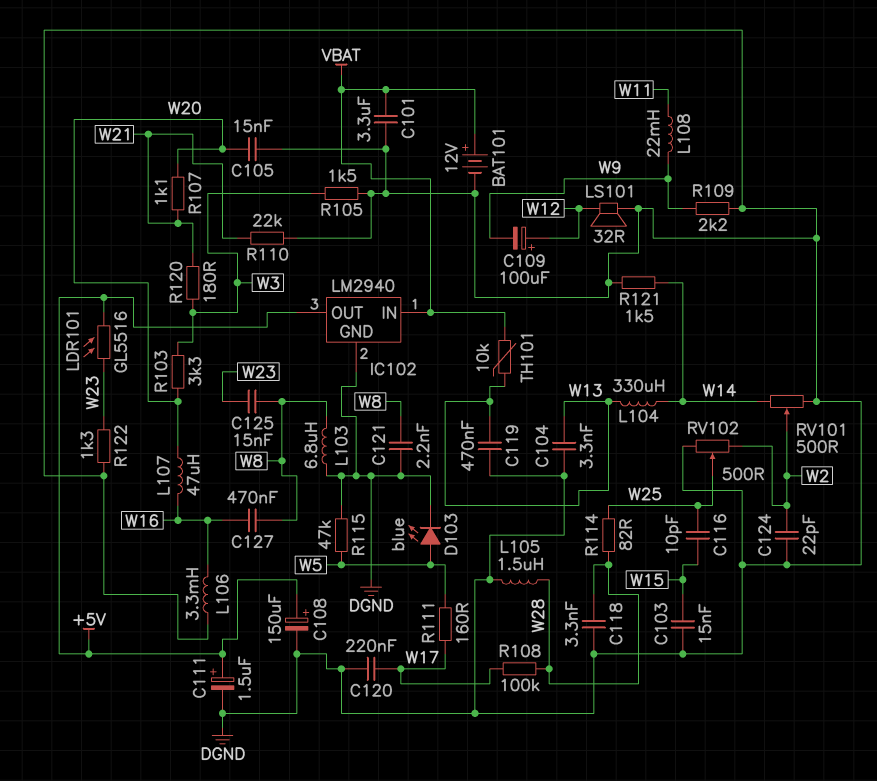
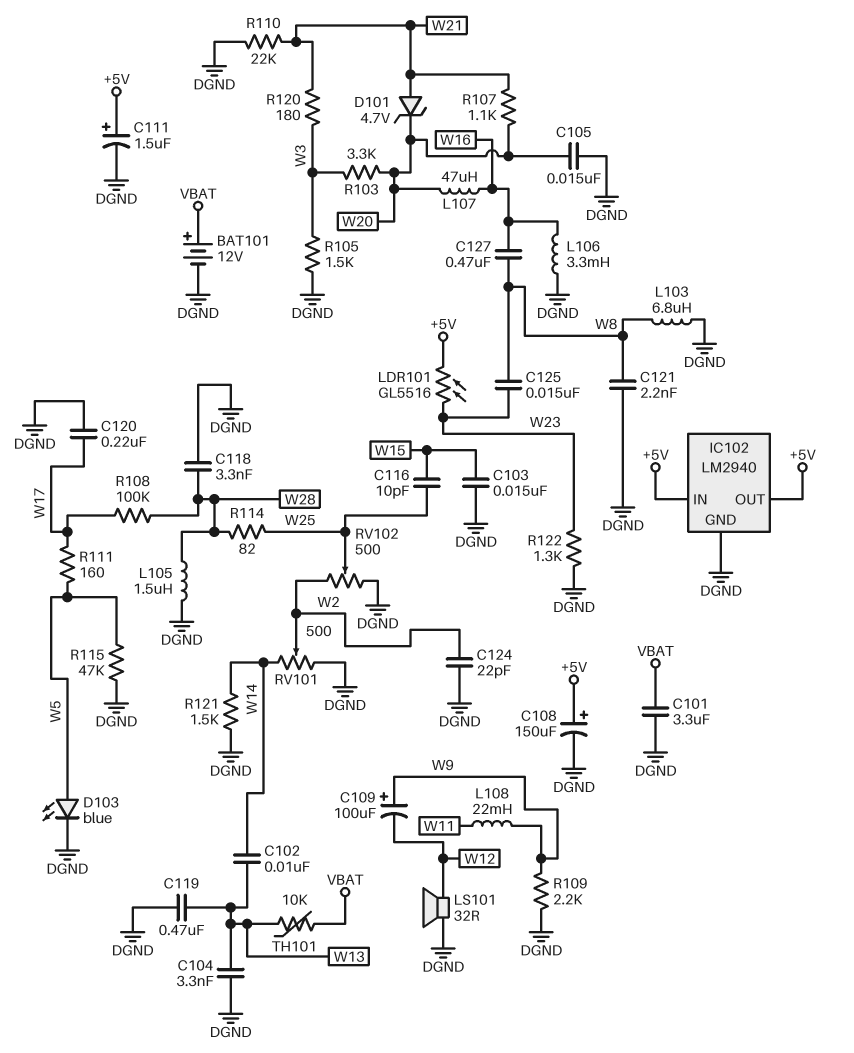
C102: none -> 10nF (W13, W14)
C109: 100uF (plus W12, minus W9) -> 100uF (plus W9, minus W12)
D101: none -> zener 4.7V (A W21, K W20)
IC102 pin IN: VBAT -> +5V
L104: 330uH (W13, W14) -> none

